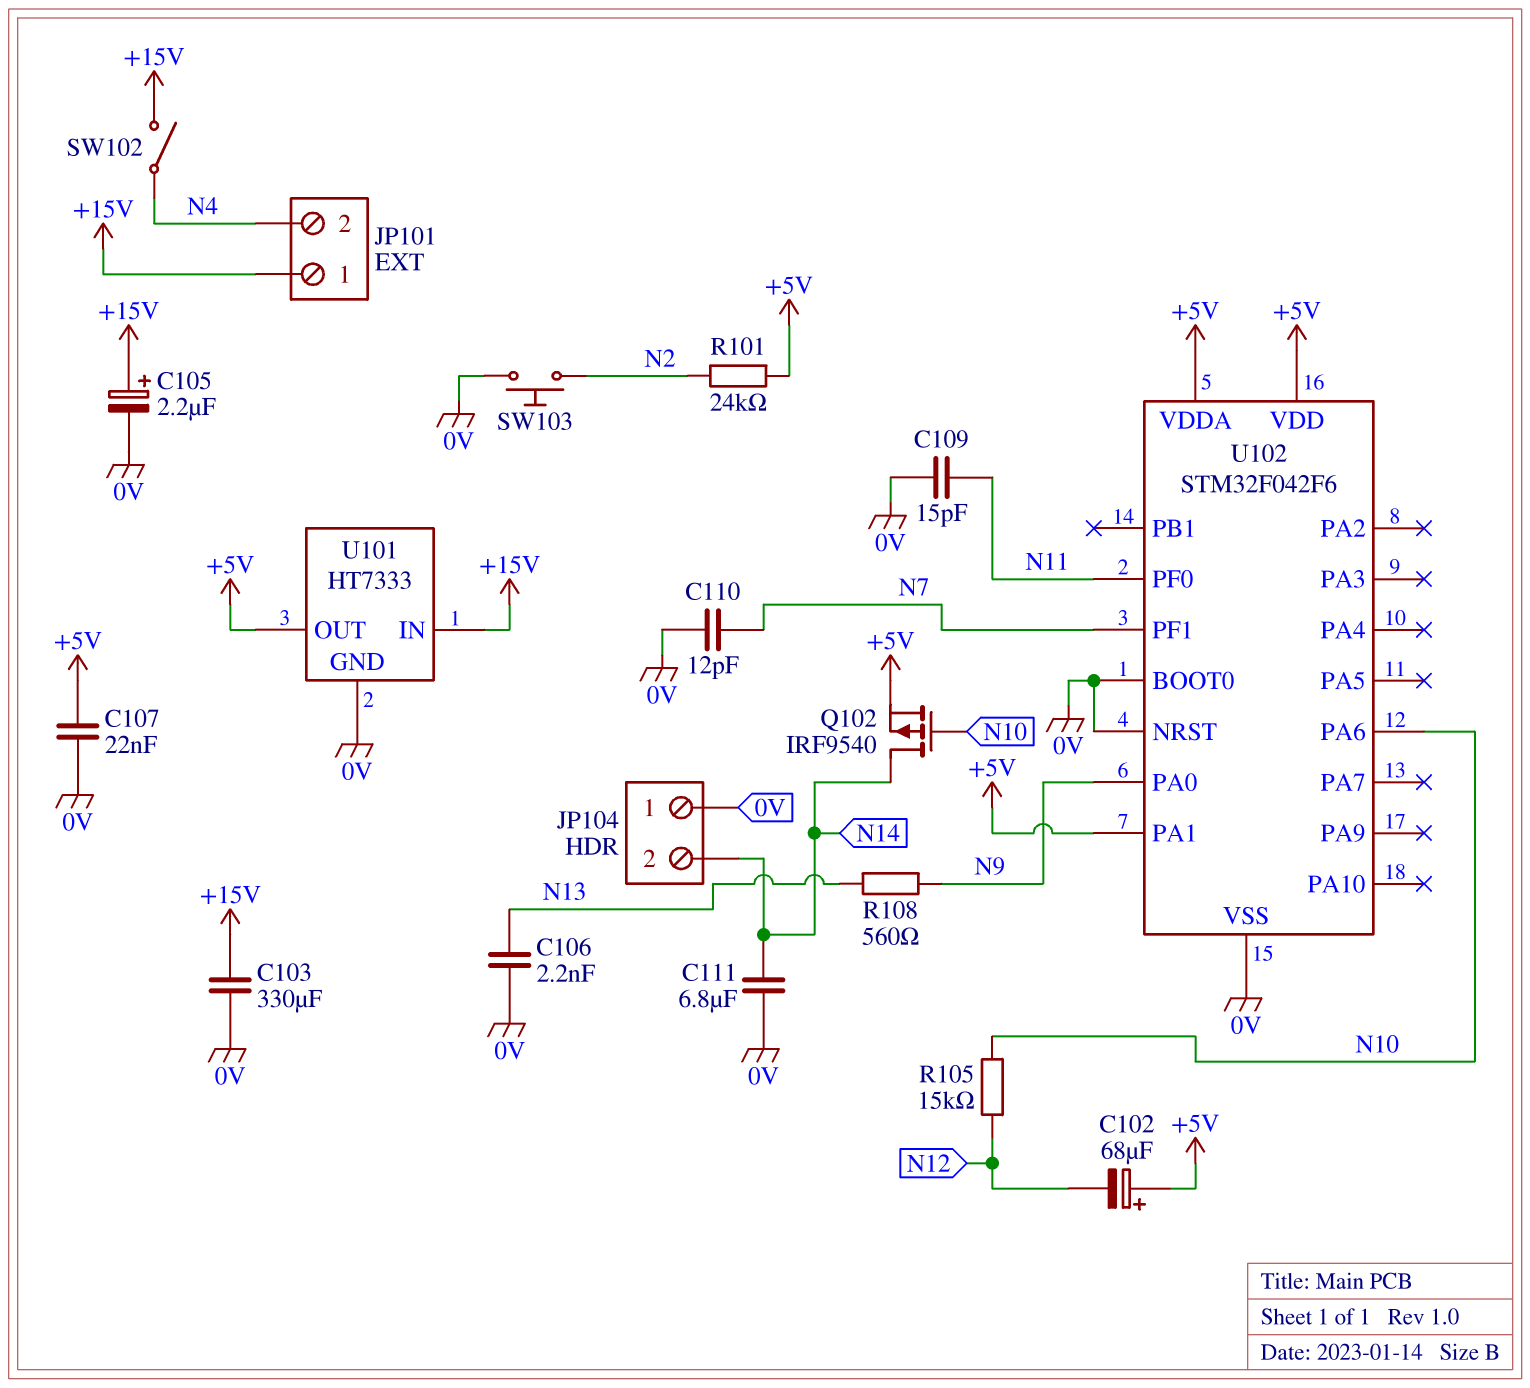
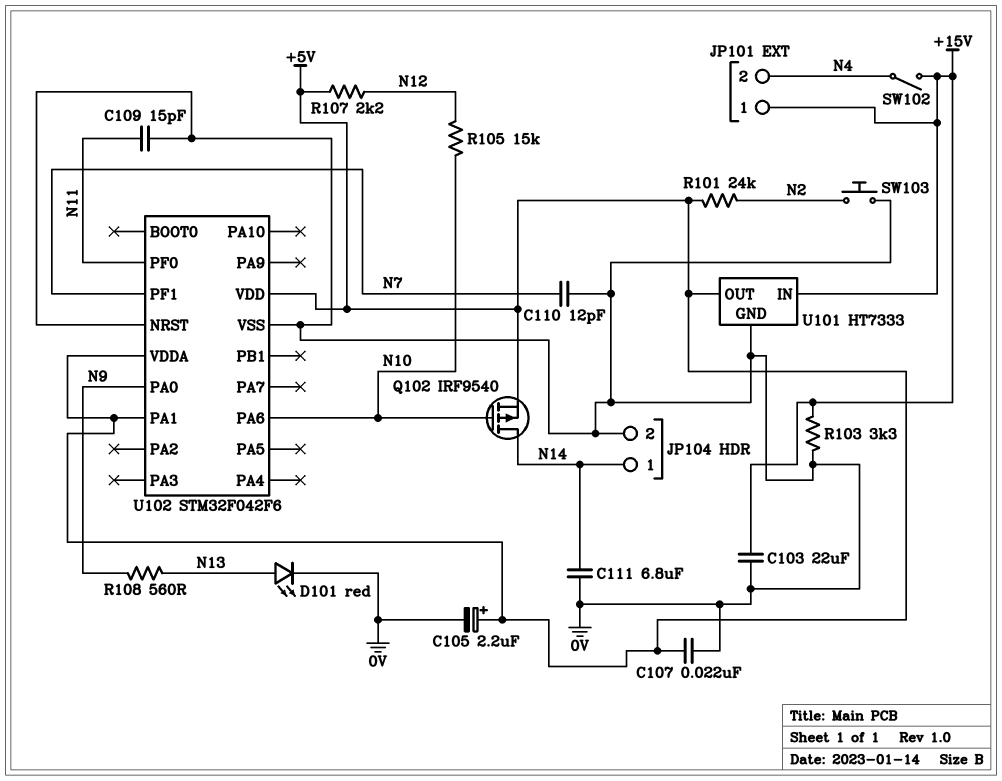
C102: 68uF (plus +5V, minus N12) -> none
C103: 330uF (+15V, 0V) -> 22uF (+15V, 0V)
C105: 2.2uF (plus +15V, minus 0V) -> 2.2uF (plus +5V, minus 0V)
C106: 2.2nF (0V, N13) -> none
D101: none -> LED red (A N13, K 0V)
JP104 pin 1: 0V -> N14
JP104 pin 2: N14 -> 0V
R103: none -> 3.3k (+15V, 0V)
R107: none -> 2.2k (+5V, N12)
U102 pin BOOT0: 0V -> none

